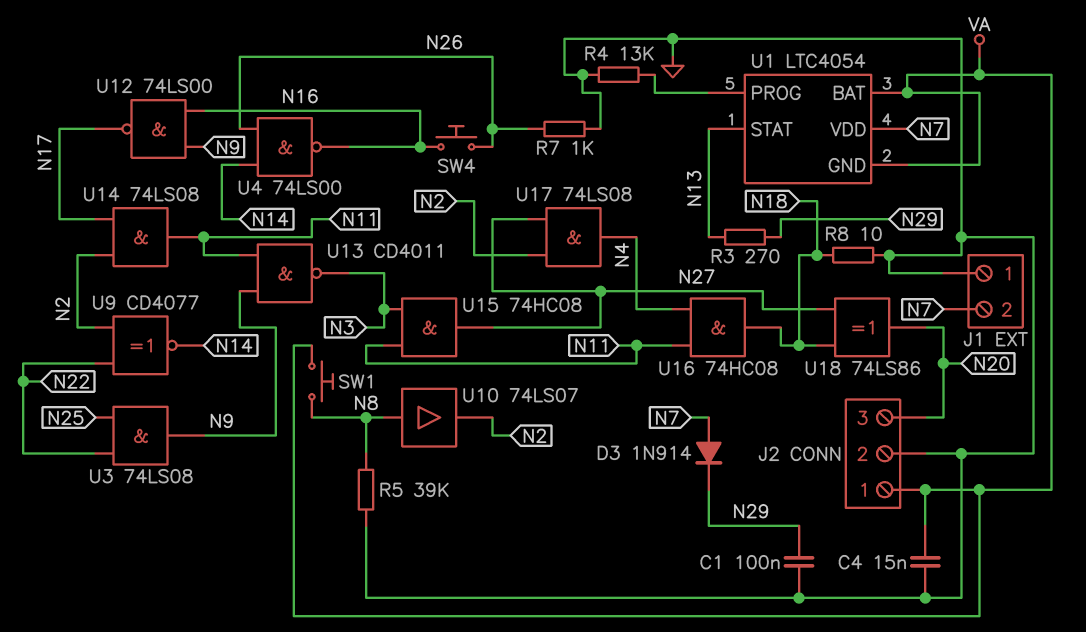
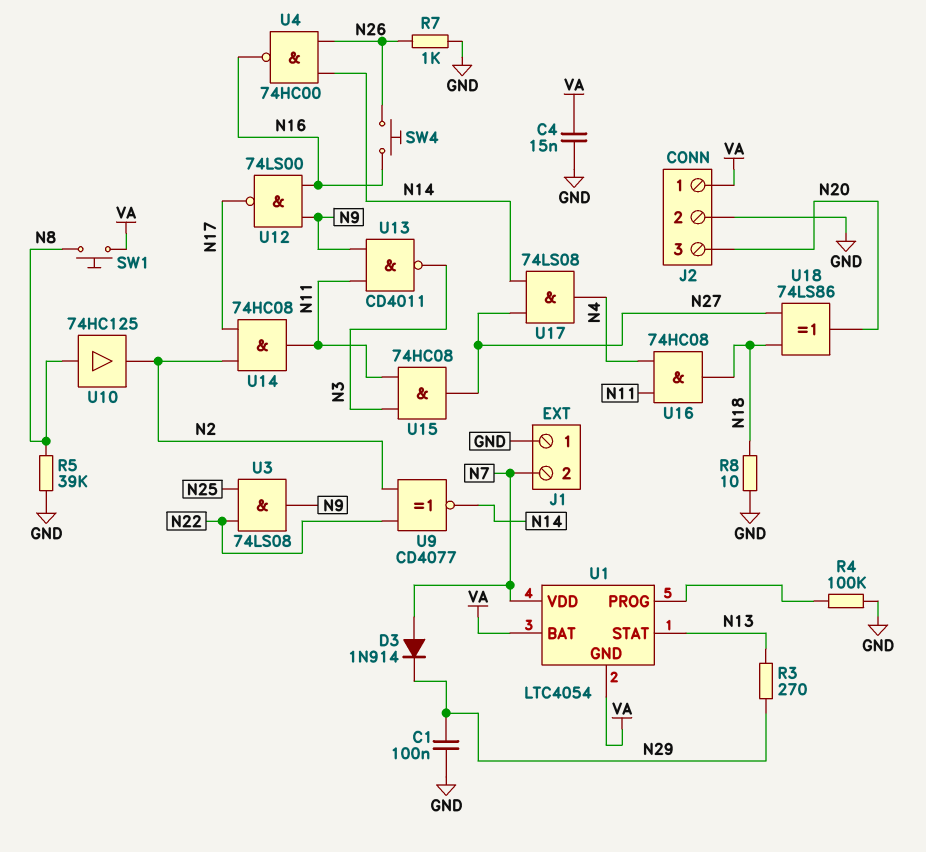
R4: 13k (GND, U1/PROG) -> 100k (GND, U1/PROG)
U4: NAND 74LS00 (in N14, in N26, out N16) -> NAND 74HC00 (in N14, in N26, out N16)
U10: buffer 74LS07 (in N8, out N2) -> buffer 74HC125 (in N8, out N2)
U14: AND 74LS08 (in N2, in N17, out N11) -> AND 74HC08 (in N2, in N17, out N11)
U17: AND 74LS08 (in N2, in N27, out N4) -> AND 74LS08 (in N14, in N27, out N4)

